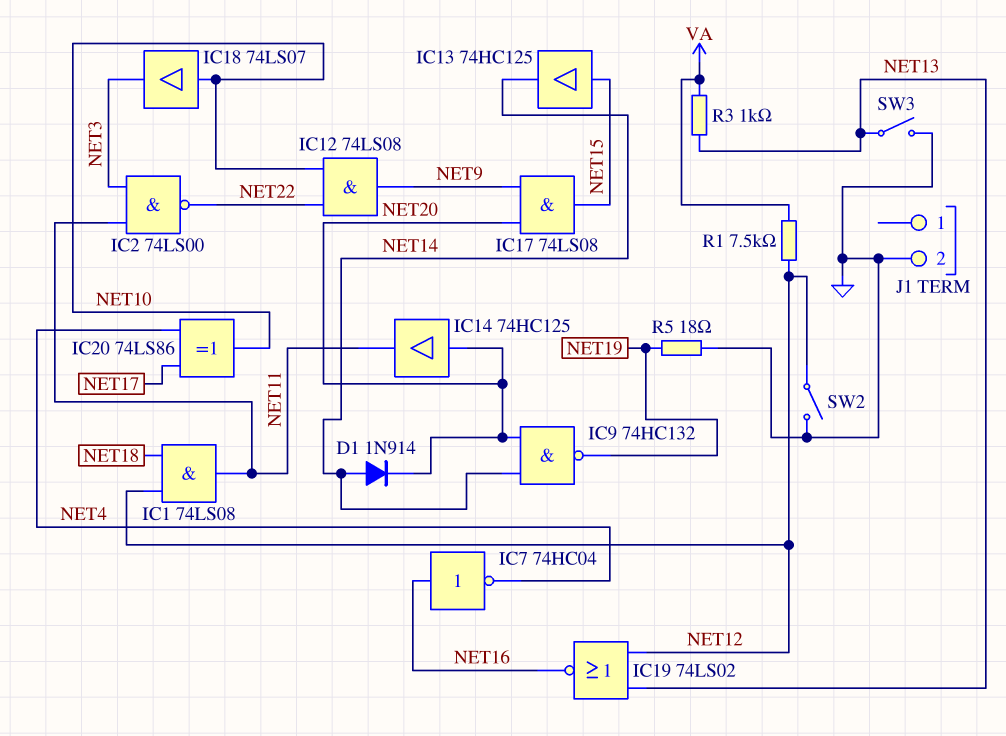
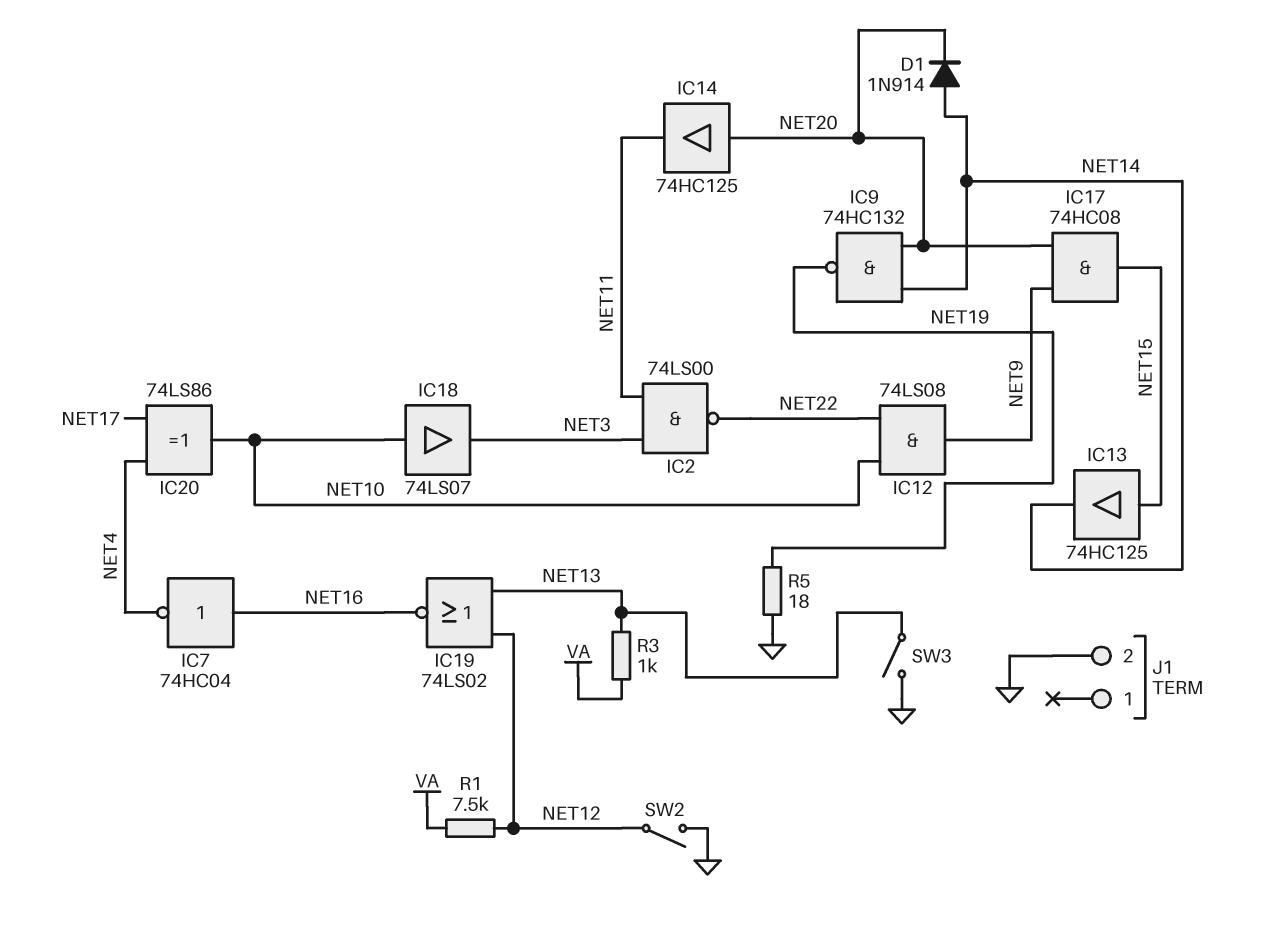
IC1: AND 74LS08 (in NET12, in NET18, out NET11) -> none
IC17: AND 74LS08 (in NET9, in NET20, out NET15) -> AND 74HC08 (in NET9, in NET20, out NET15)

